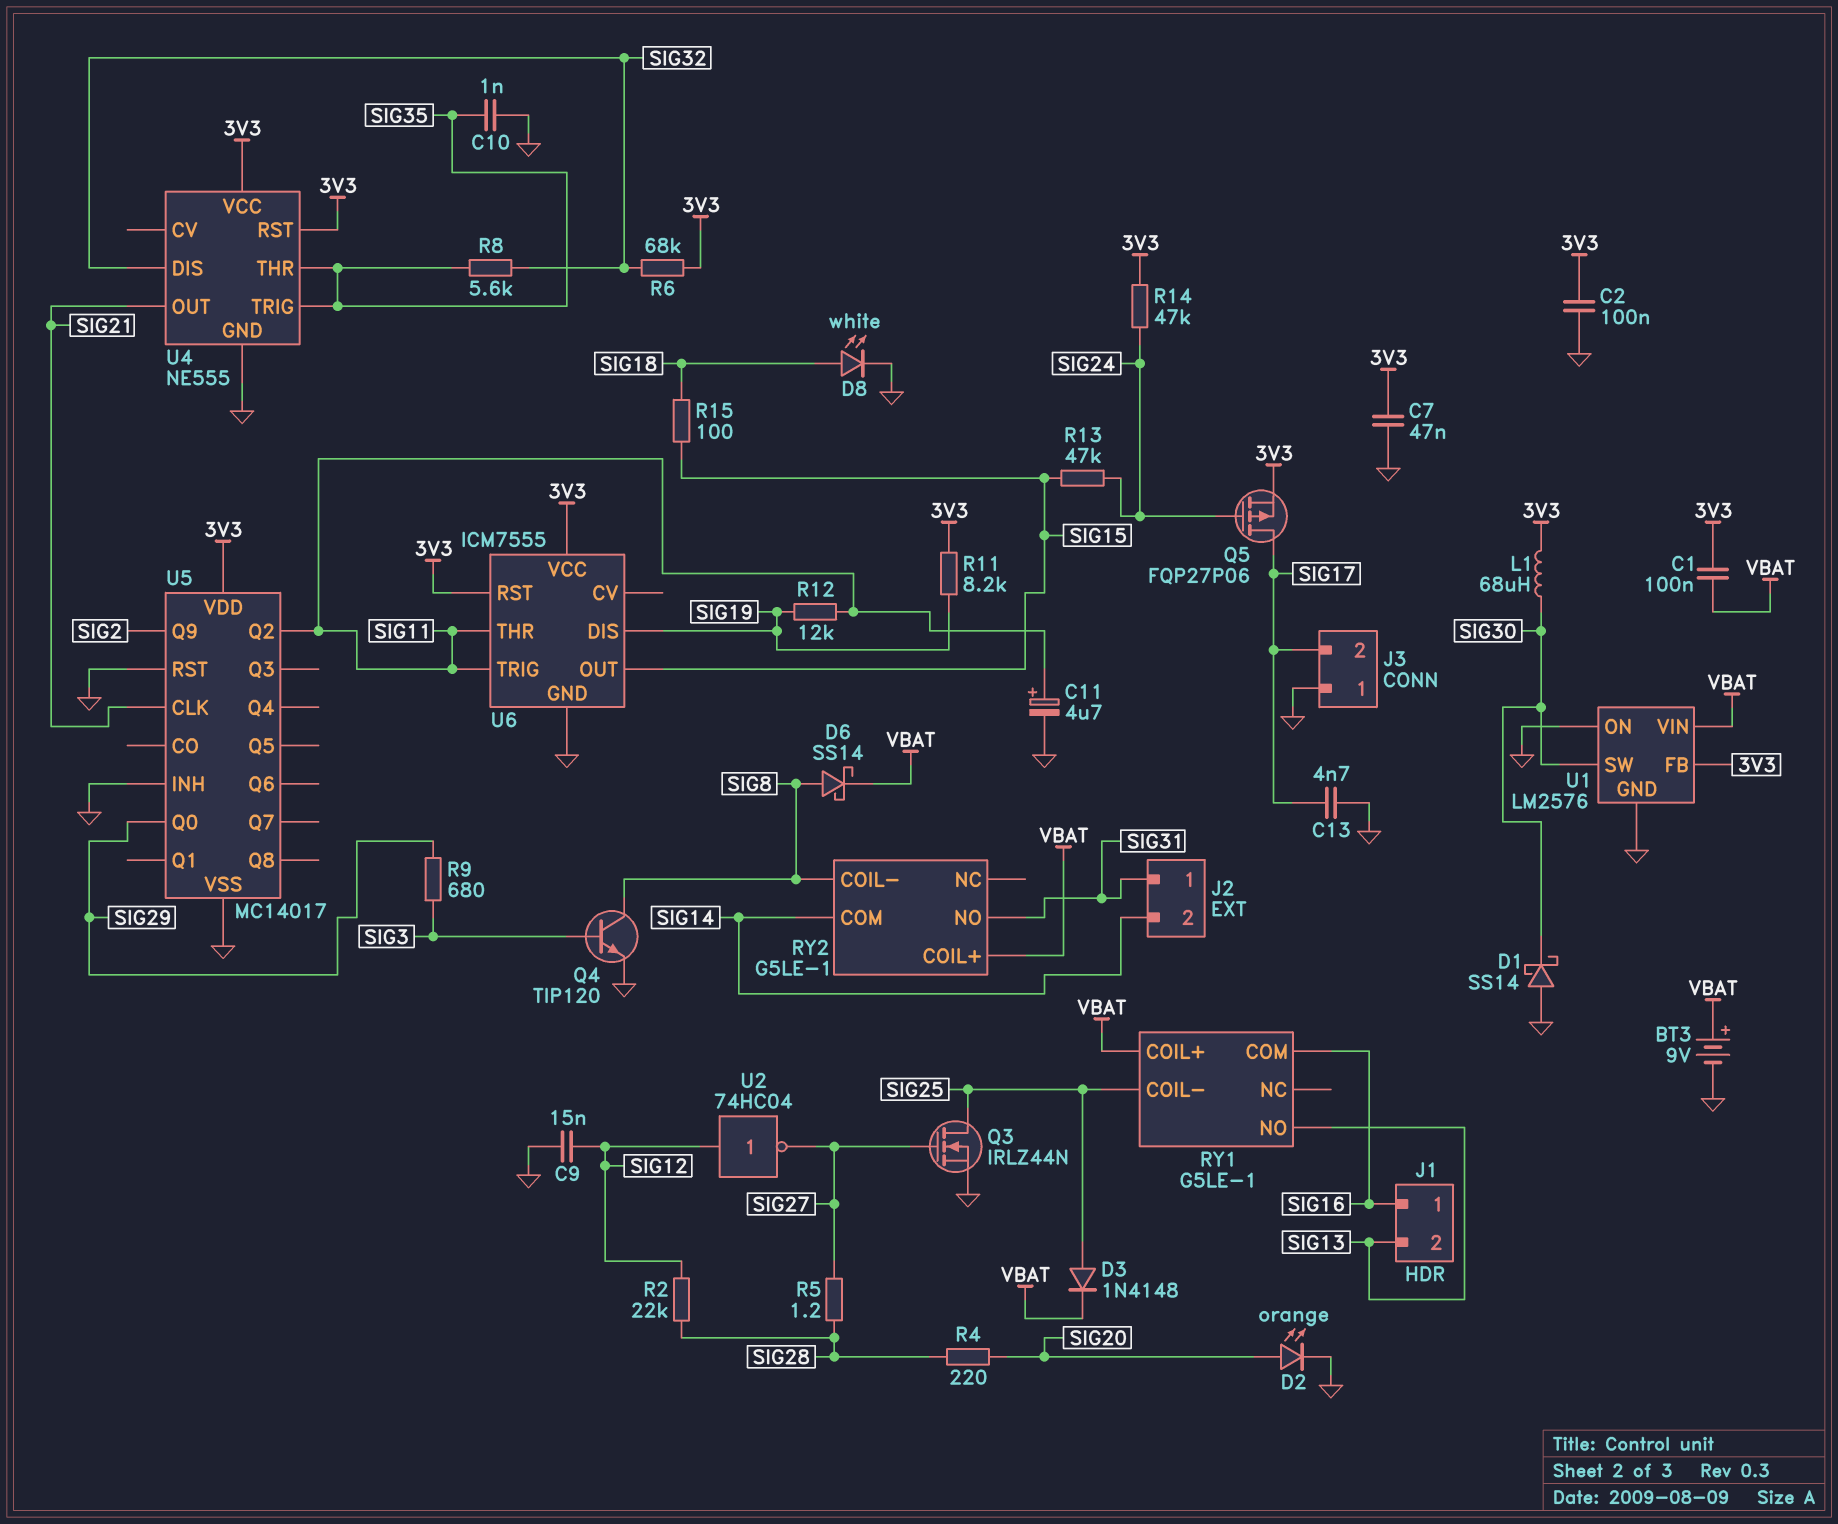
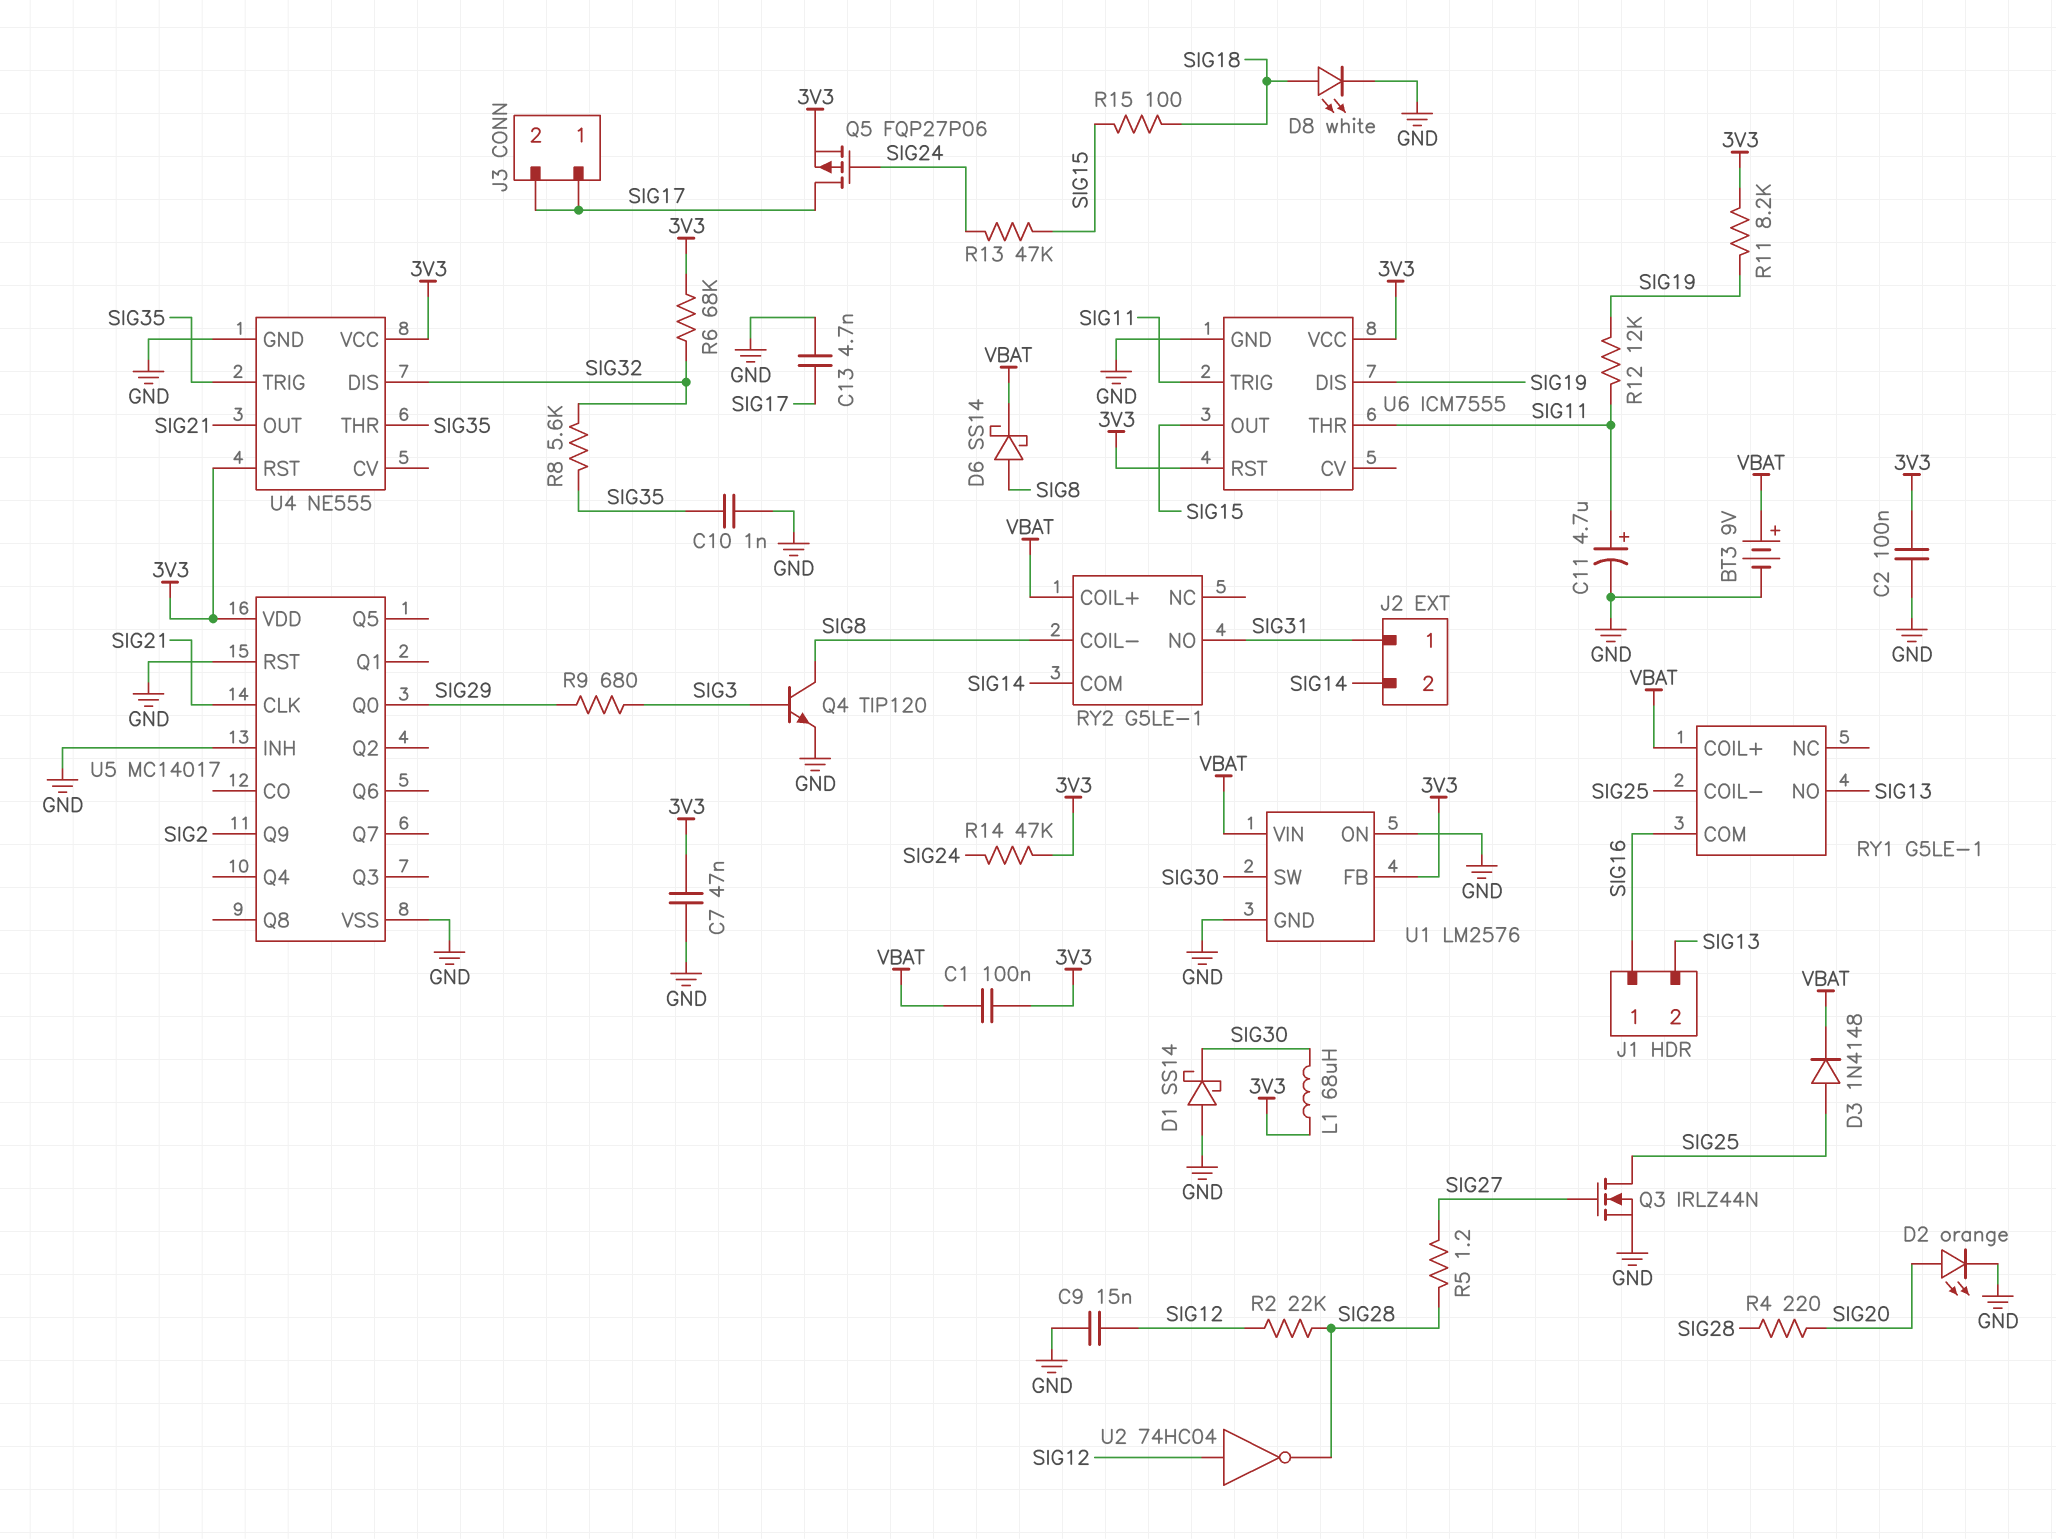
J3 pin 1: GND -> SIG17
U2: NOT 74HC04 (in SIG12, out SIG27) -> NOT 74HC04 (in SIG12, out SIG28)
U5 pin Q2: SIG11 -> none

